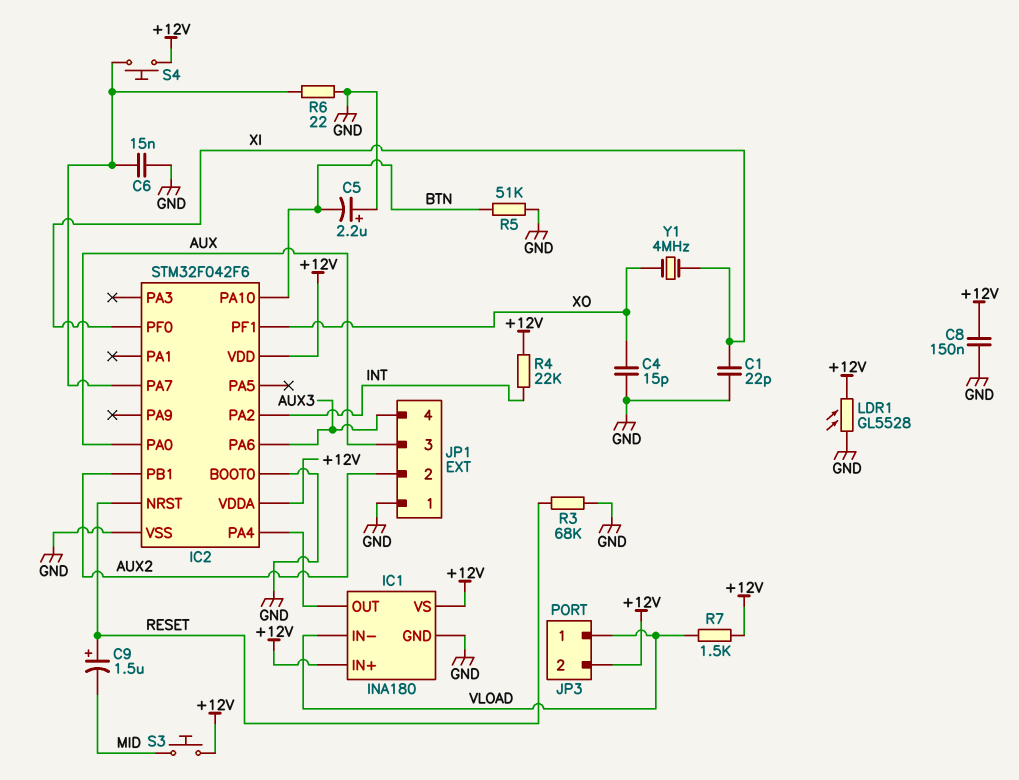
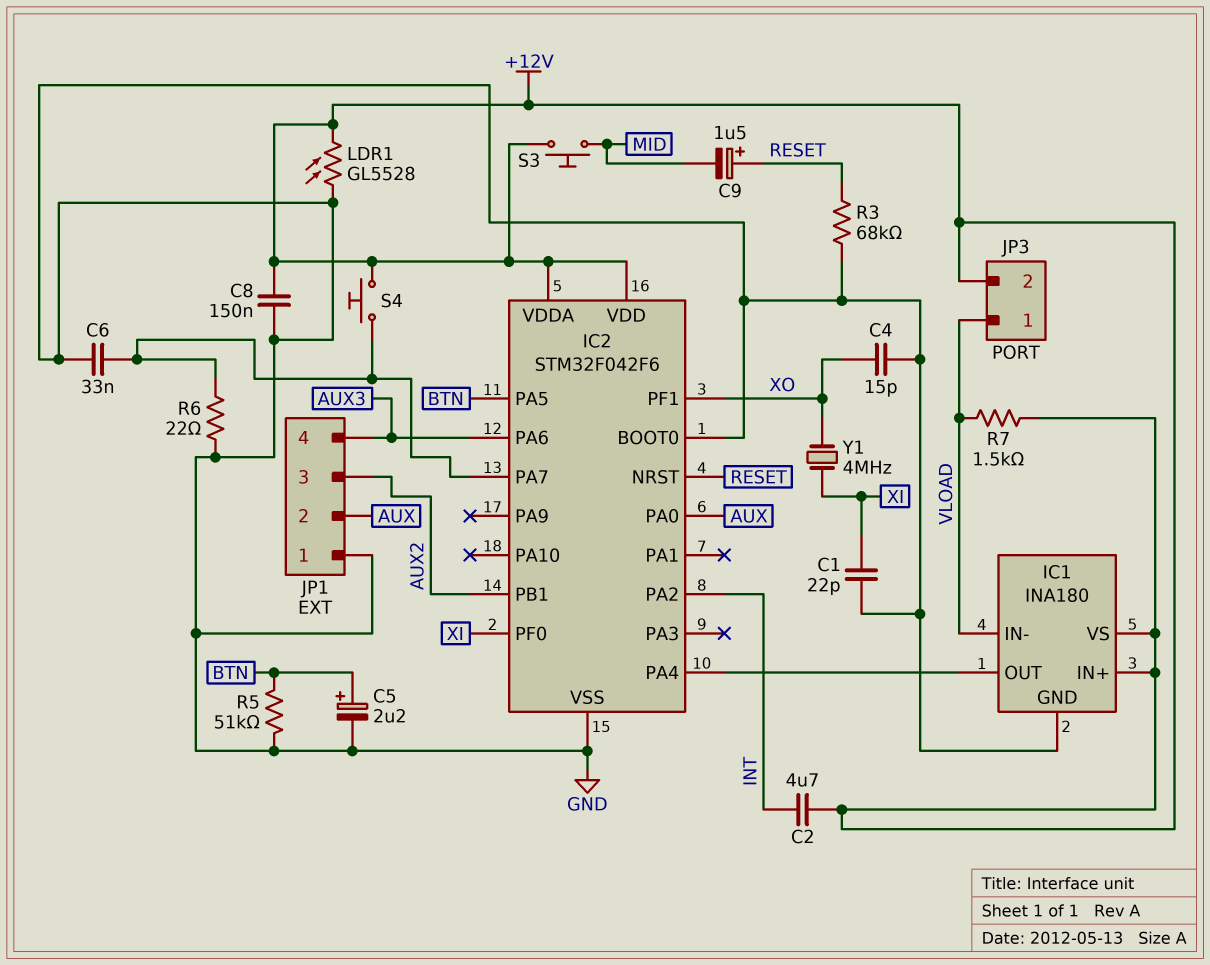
C2: none -> 4.7uF (+12V, INT)
C5: 2.2uF (plus GND, minus BTN) -> 2.2uF (plus BTN, minus GND)
C6: 15nF (GND, IC2/PA7) -> 33nF (GND, IC2/PA7)
IC2 pin PA5: none -> BTN
IC2 pin PA10: BTN -> none
JP1 pin 2: AUX2 -> AUX
JP1 pin 3: AUX -> AUX2
R4: 22k (+12V, INT) -> none

